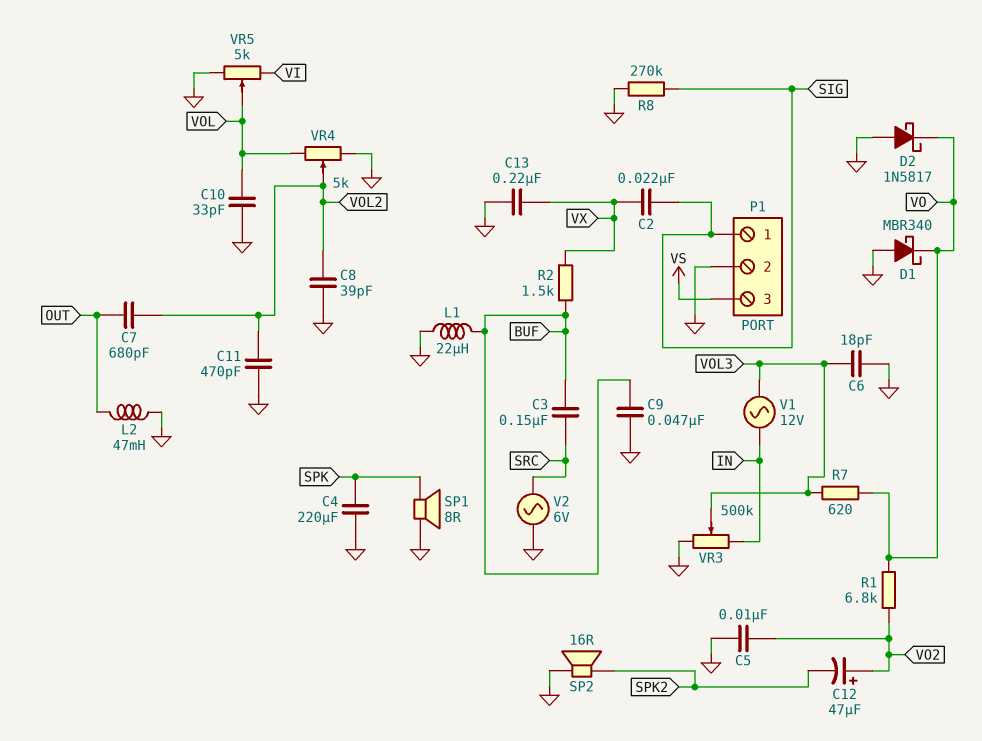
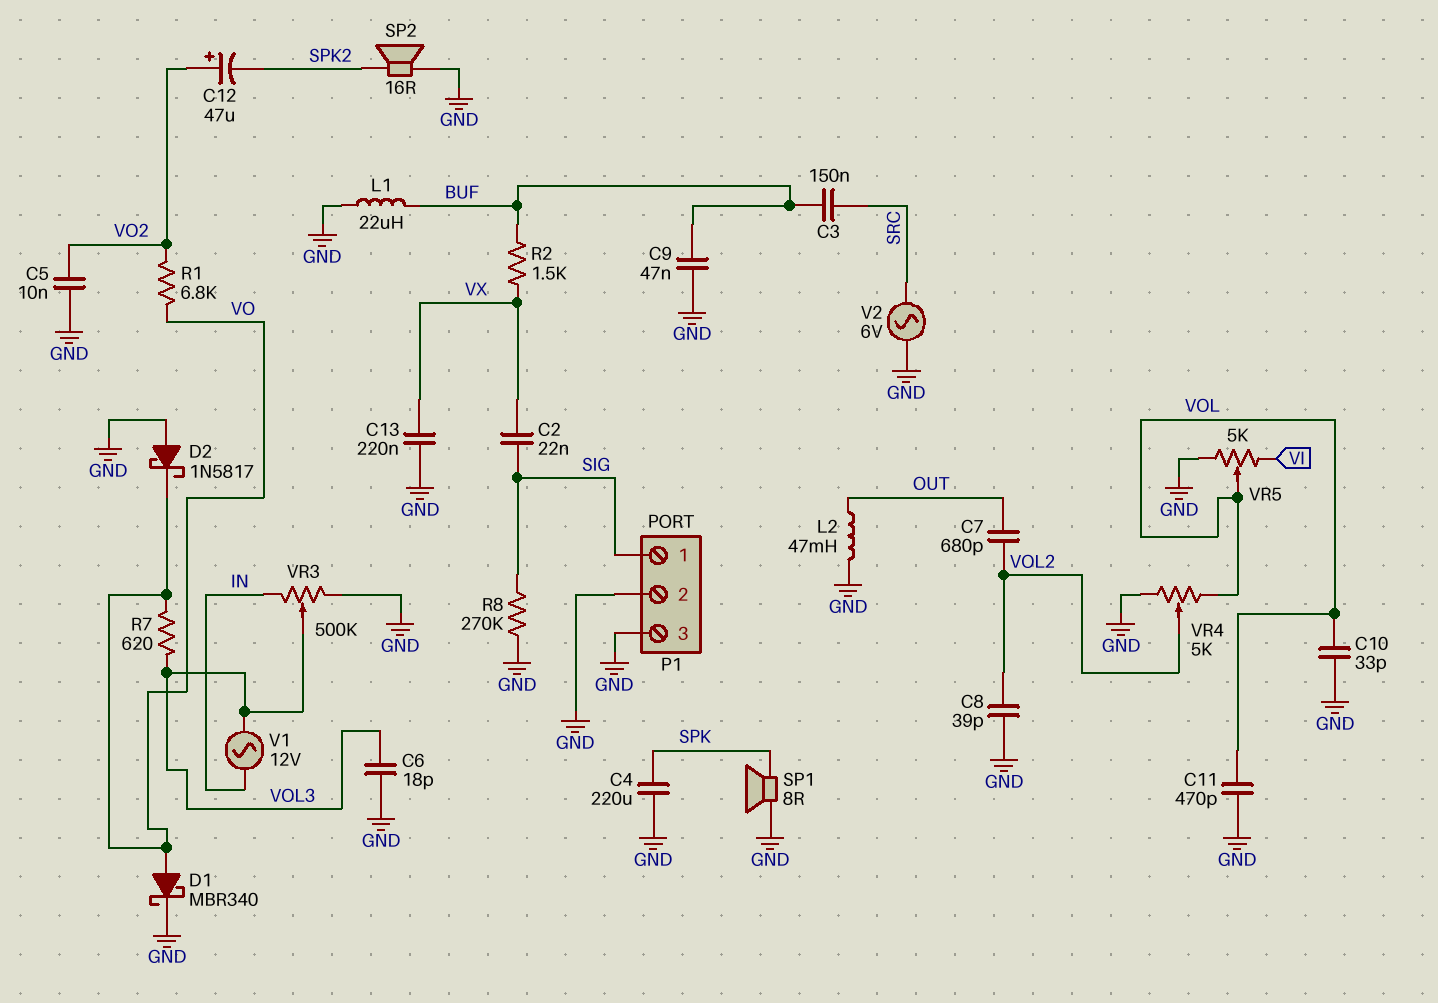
C11: 470pF (GND, VOL2) -> 470pF (GND, VOL)
D1: schottky MBR340 (A GND, K VO) -> schottky MBR340 (A VO, K GND)
P1 pin 3: VS -> GND

